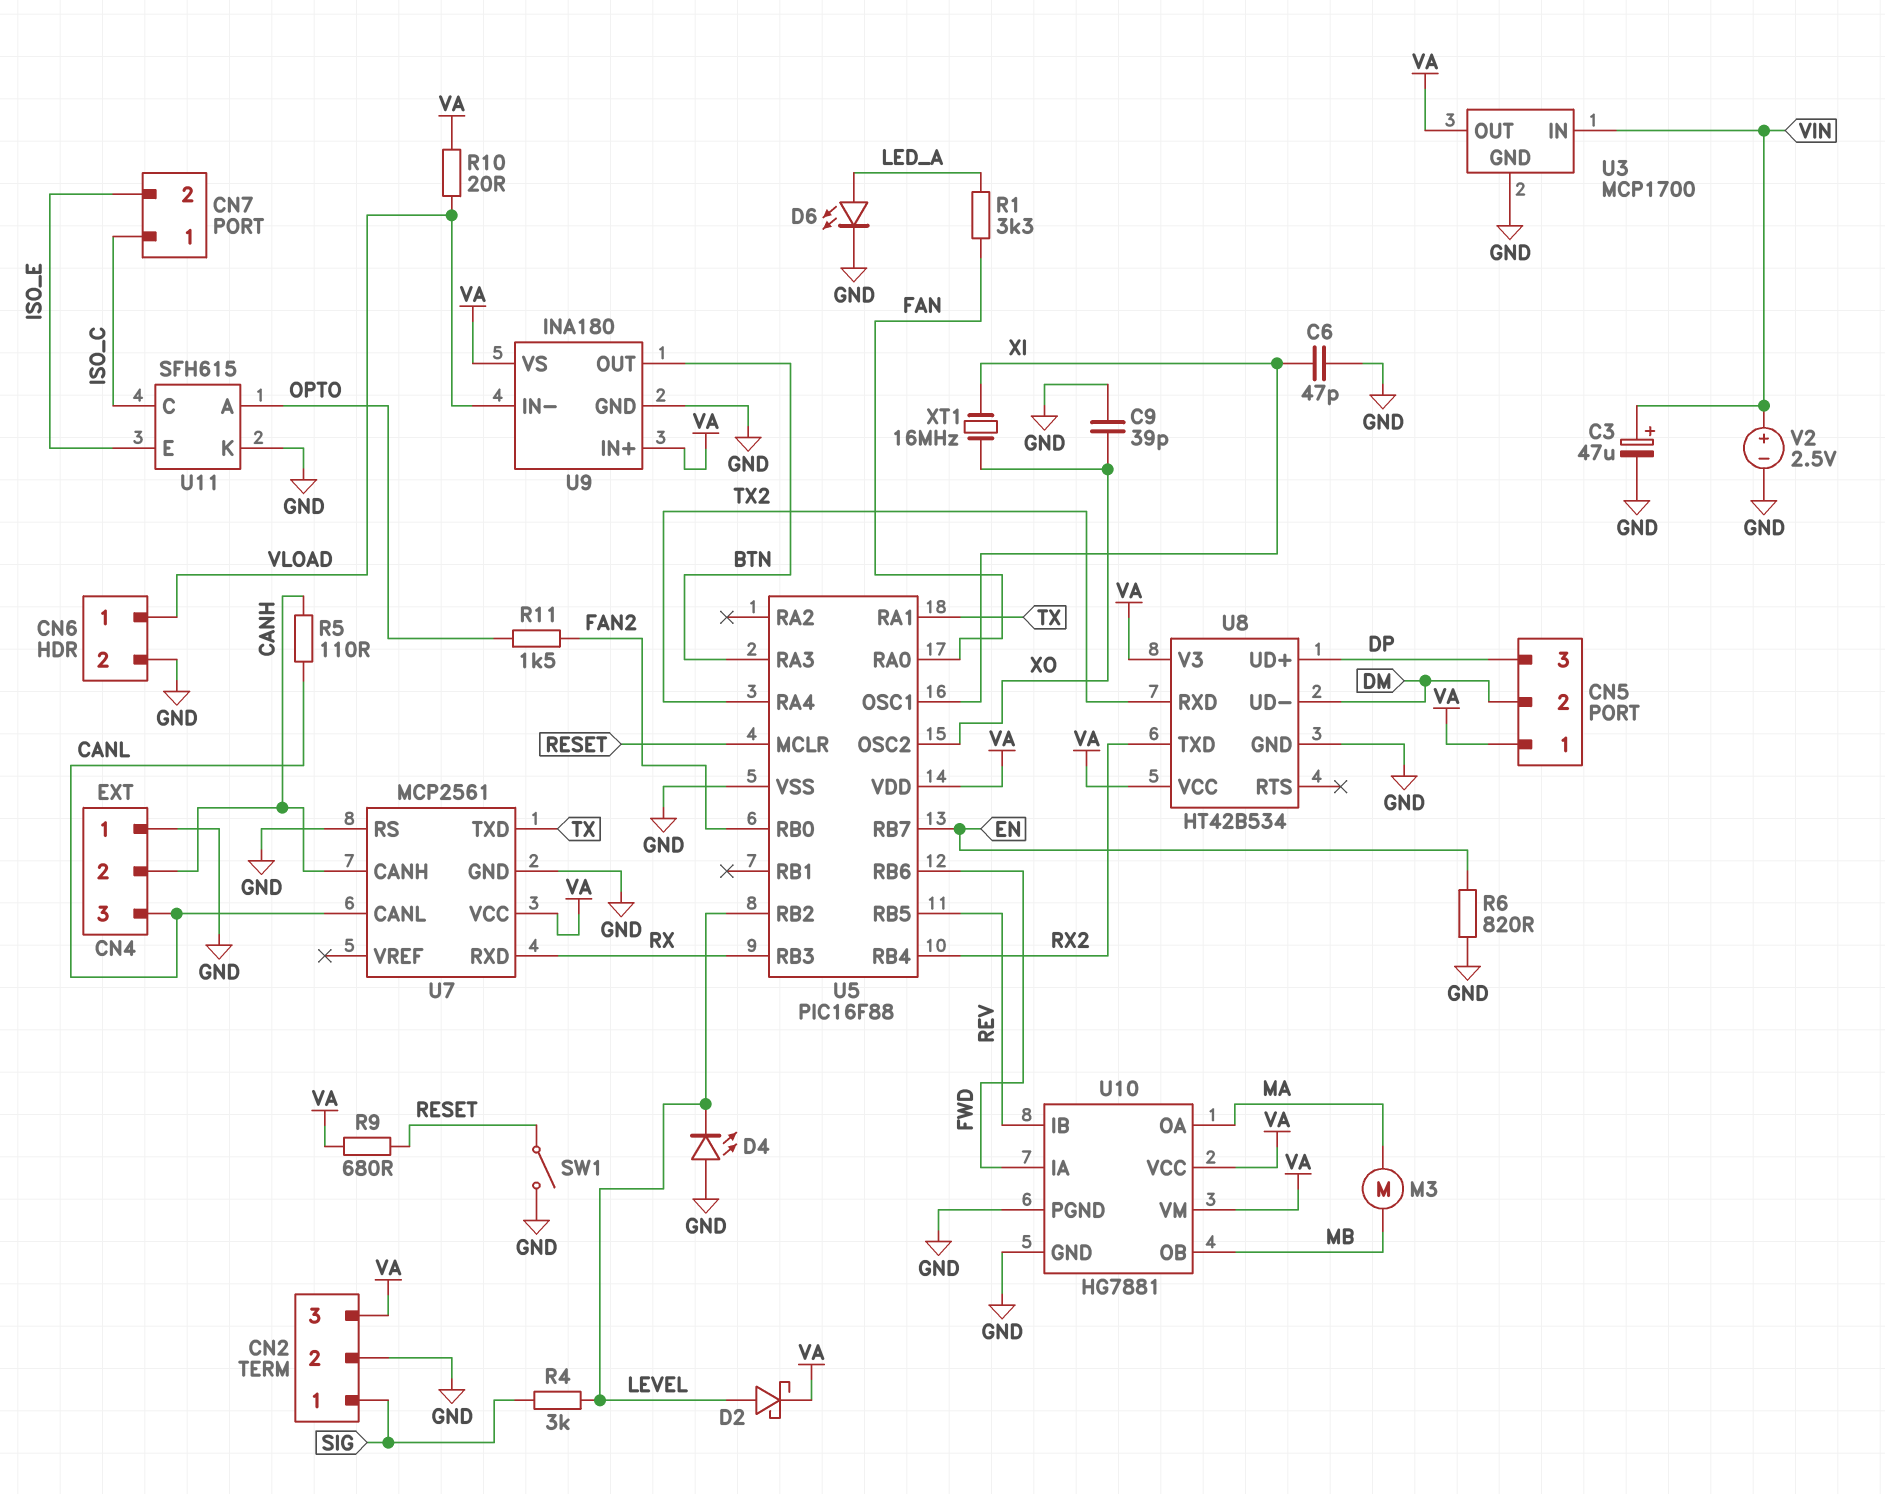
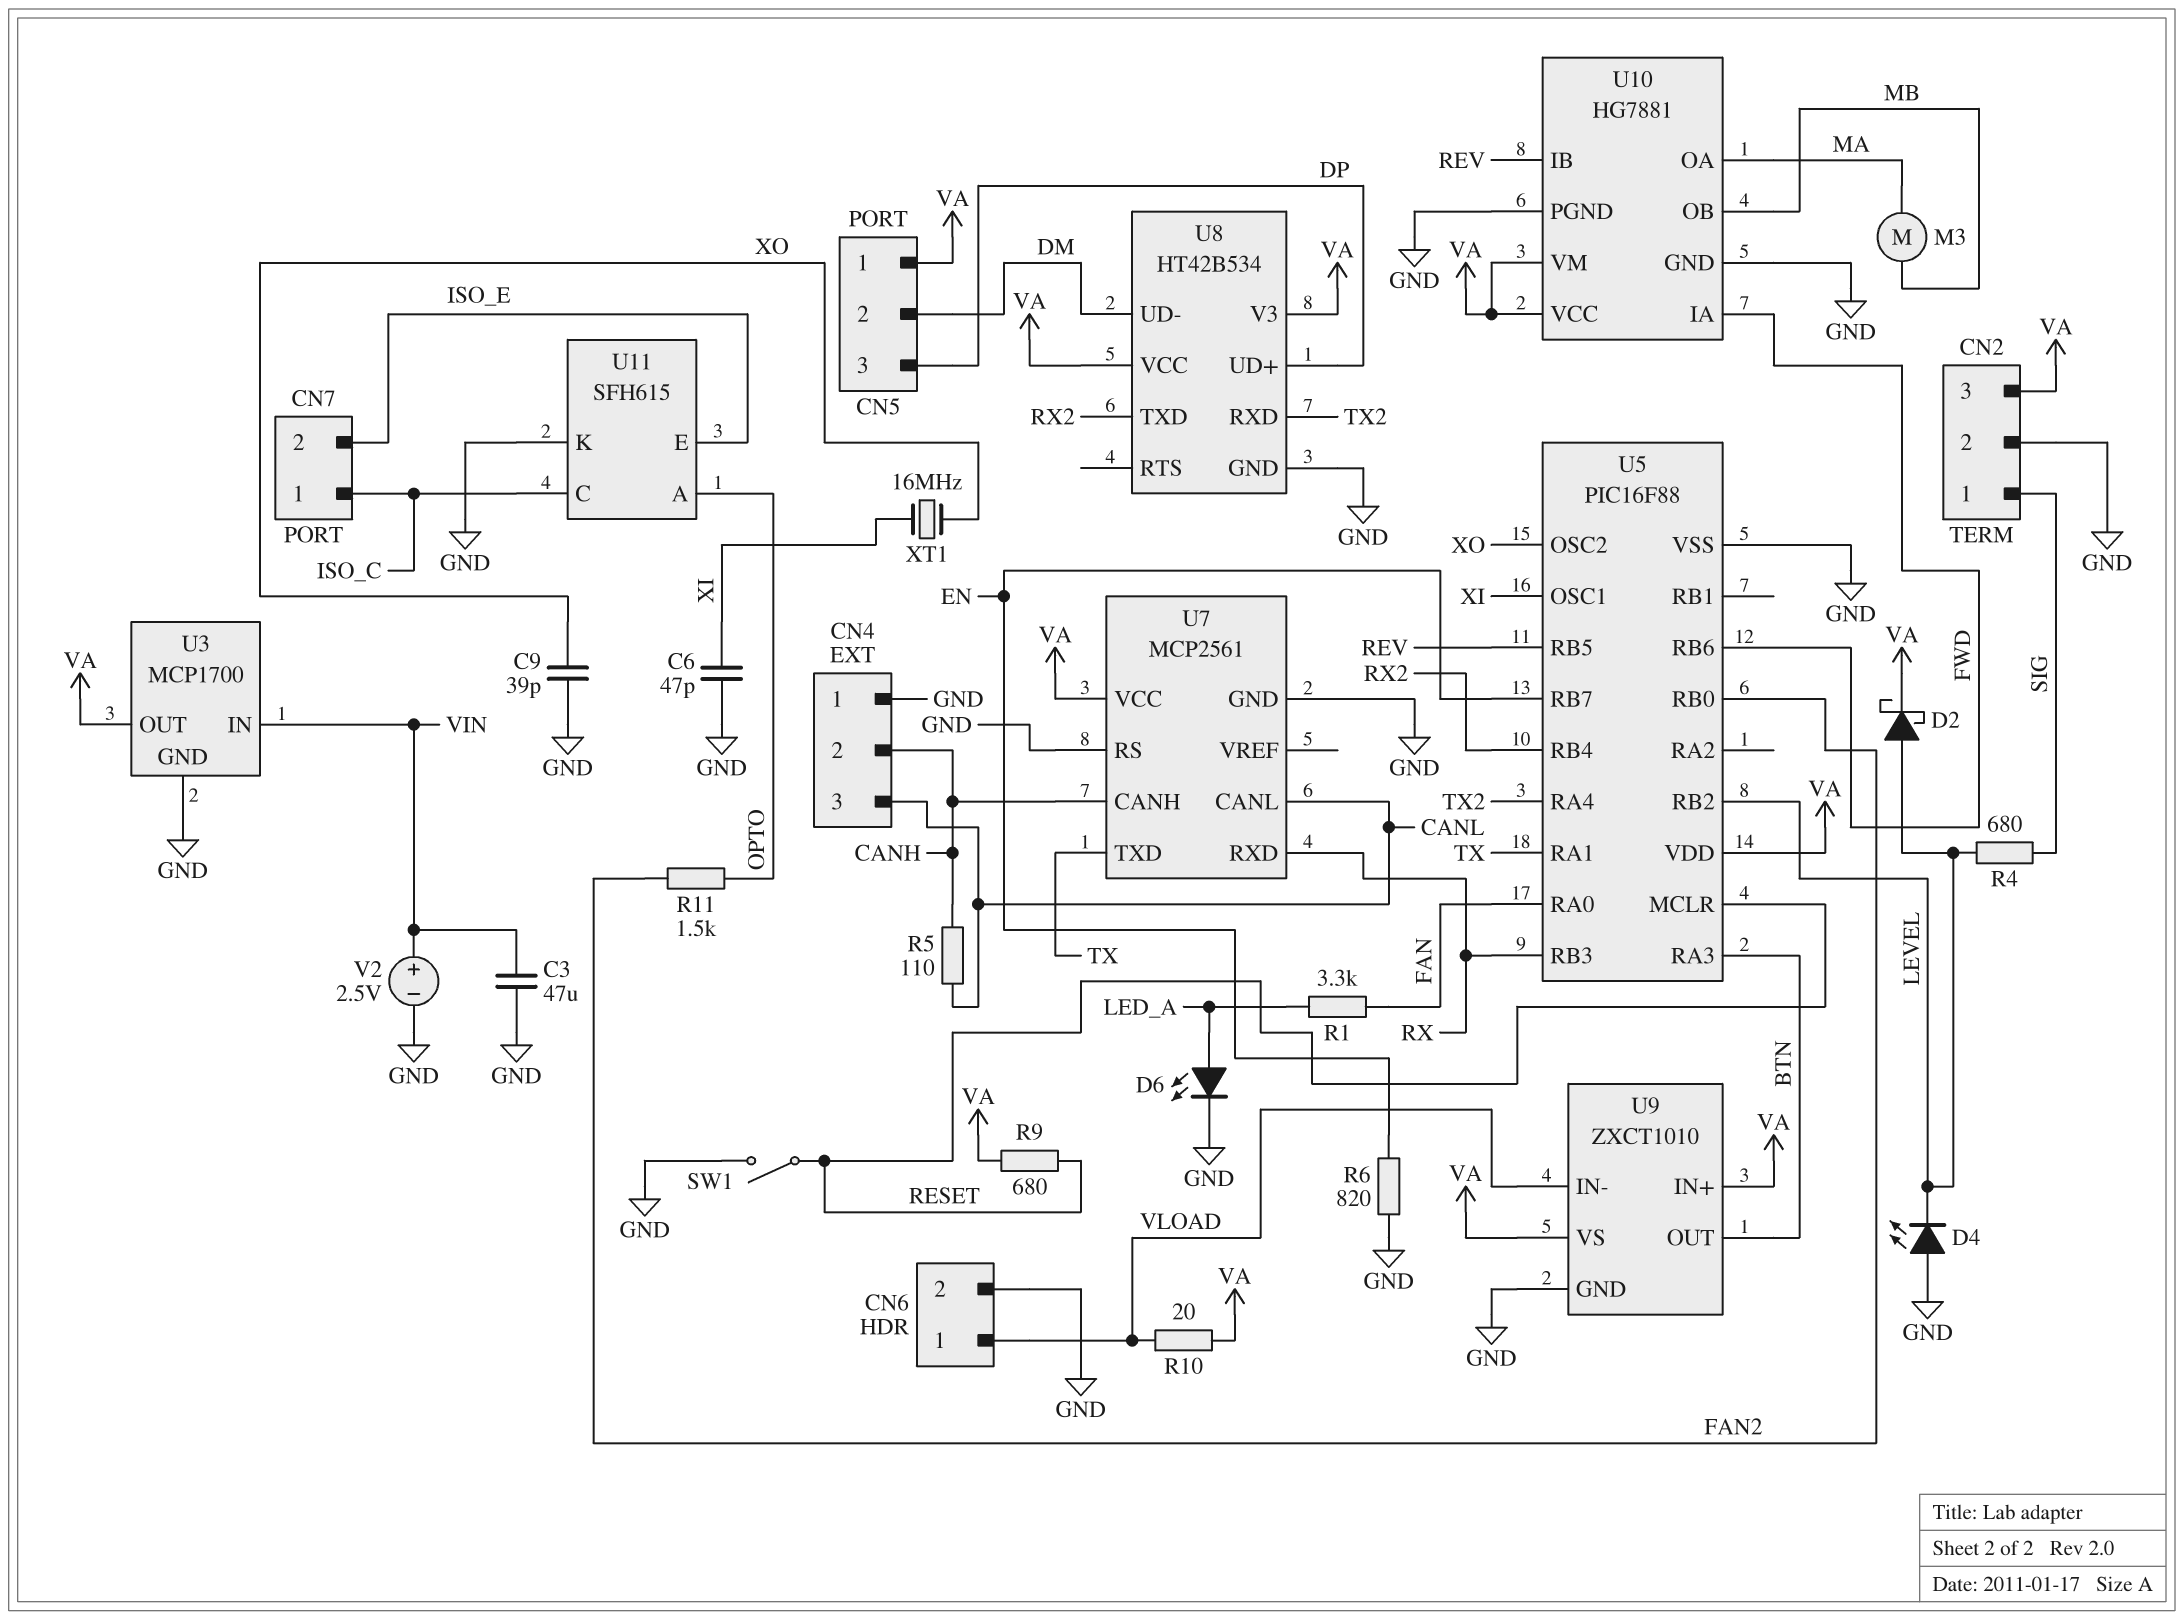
C3: 47uF (plus VIN, minus GND) -> 47uF (GND, VIN)
R4: 3k (LEVEL, SIG) -> 680 (LEVEL, SIG)
U9: INA180 -> ZXCT1010

